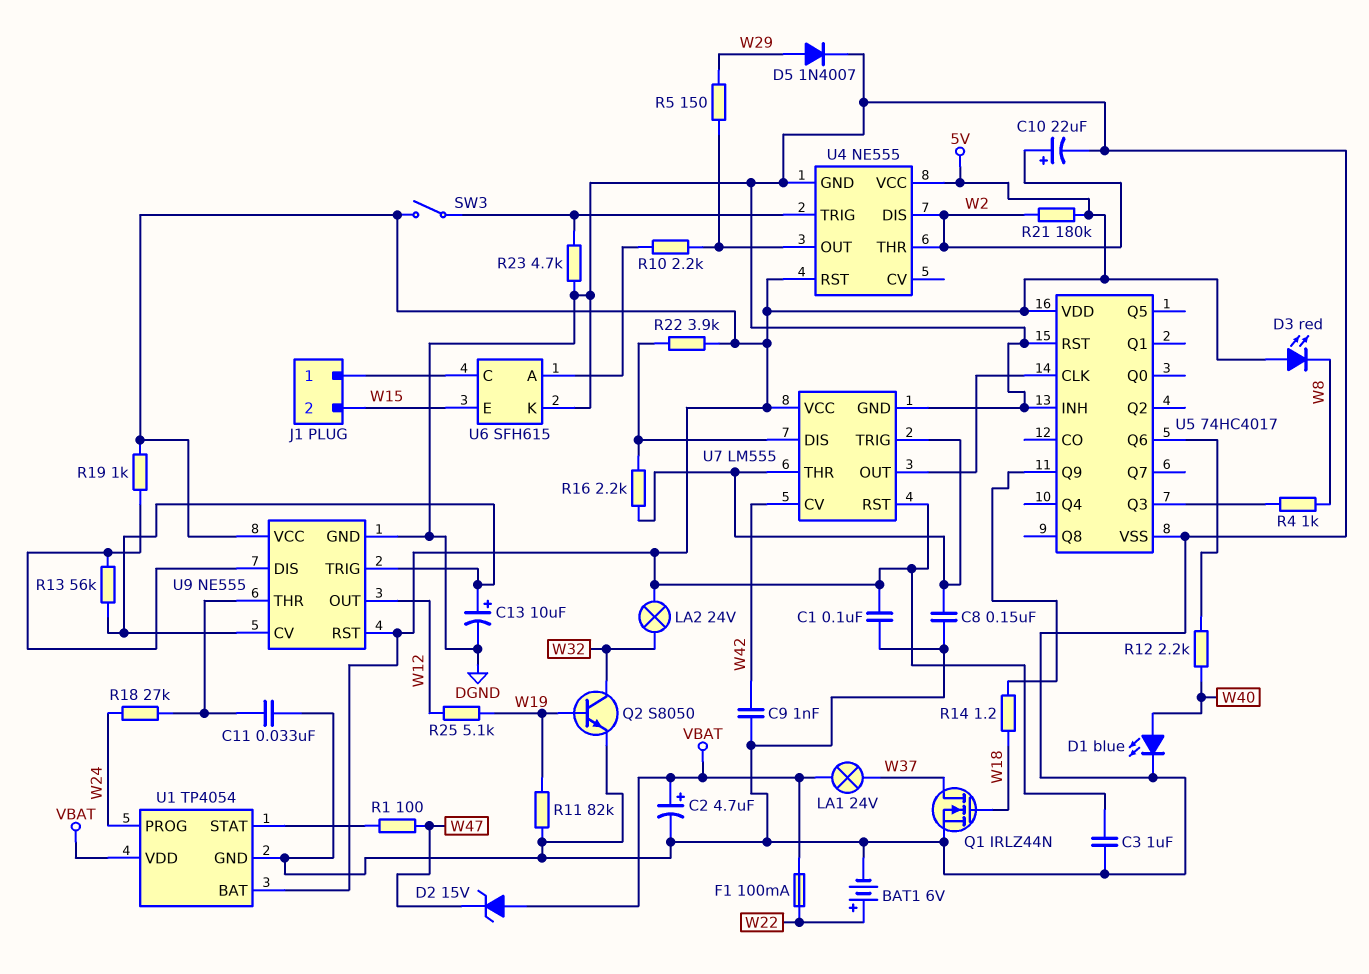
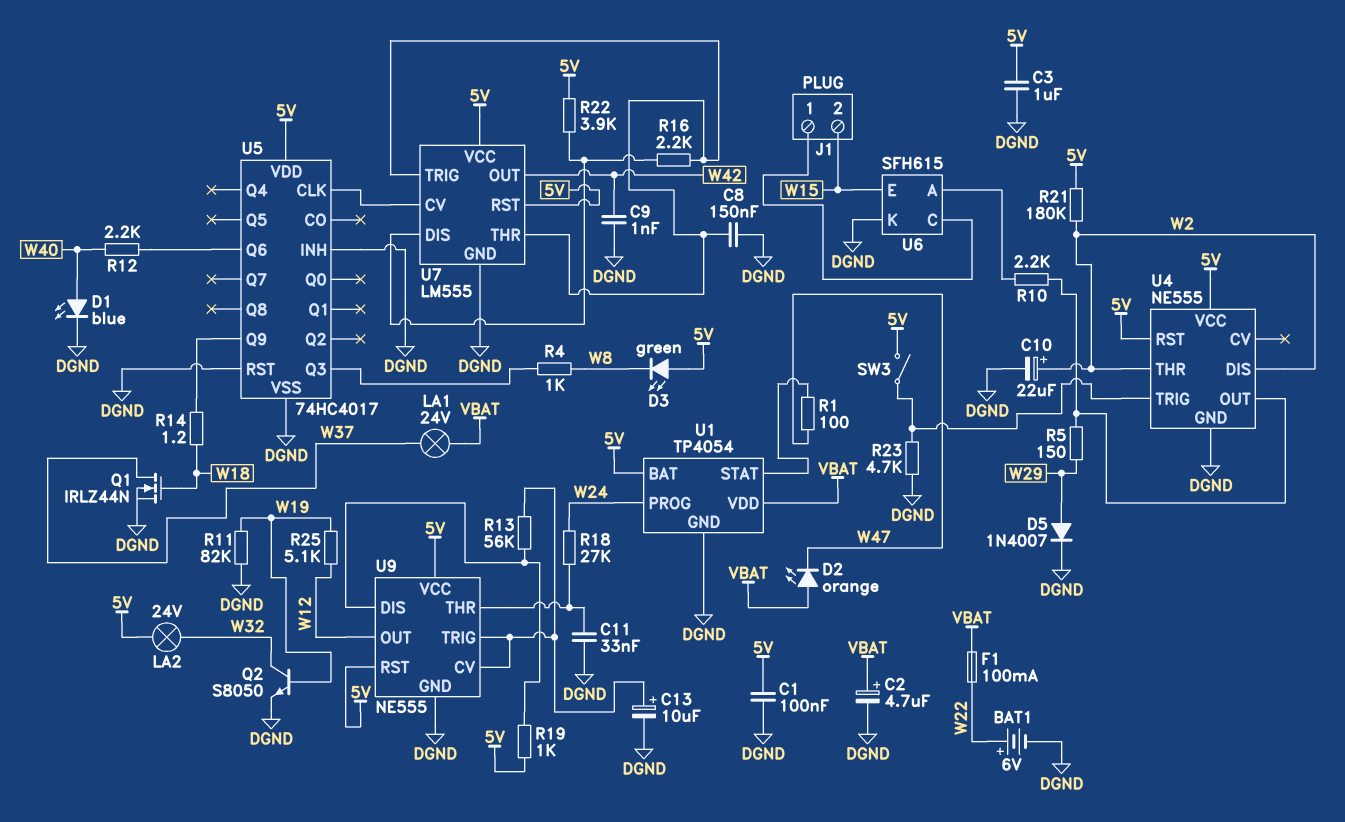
D2: zener 15V (A VBAT, K W47) -> LED orange (A VBAT, K W47)
D3: LED red (A 5V, K W8) -> LED green (A 5V, K W8)
U7 pin CV: W42 -> U5/CLK
U7 pin OUT: U5/CLK -> W42

